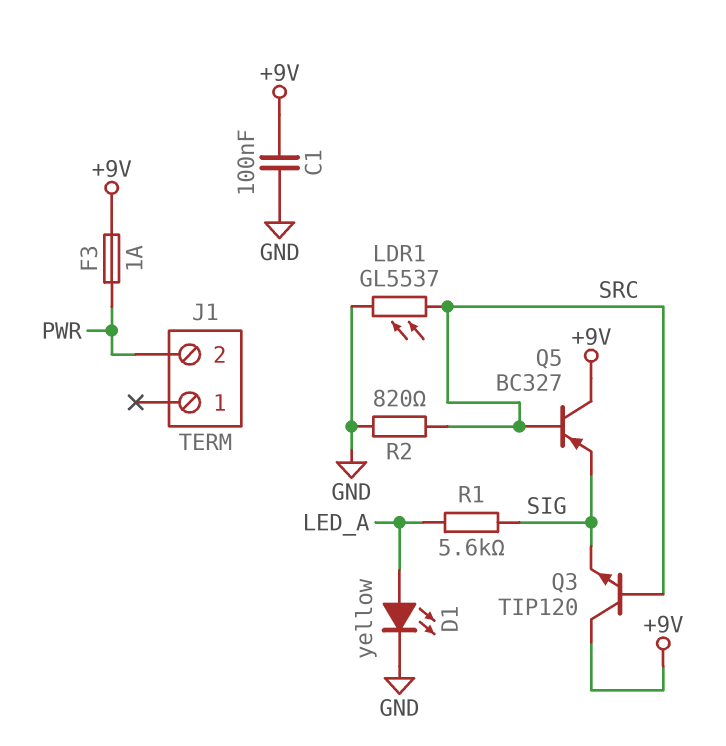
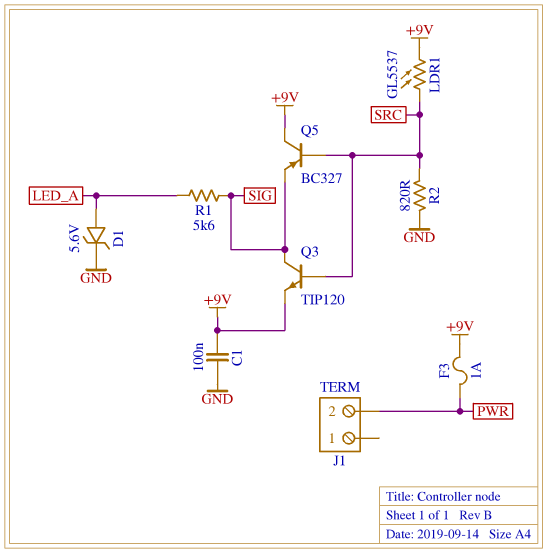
D1: LED yellow (A LED_A, K GND) -> zener 5.6V (A LED_A, K GND)
LDR1: GL5537 (GND, SRC) -> GL5537 (+9V, SRC)
Q3: NPN TIP120 (B SRC, C +9V, E SIG) -> NPN TIP120 (B SRC, C SIG, E +9V)

